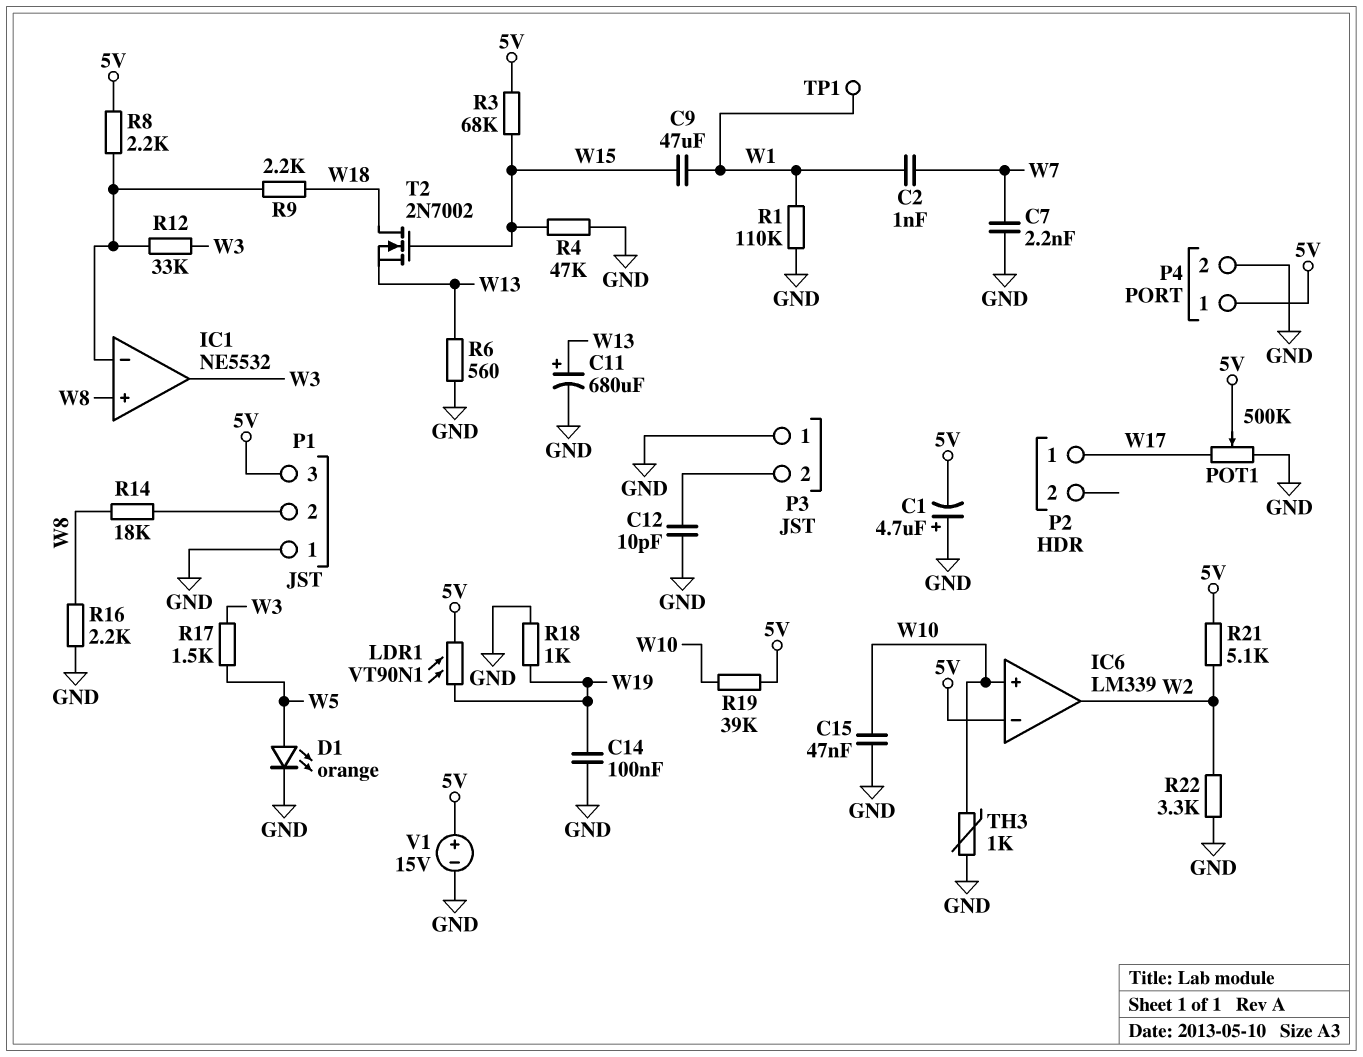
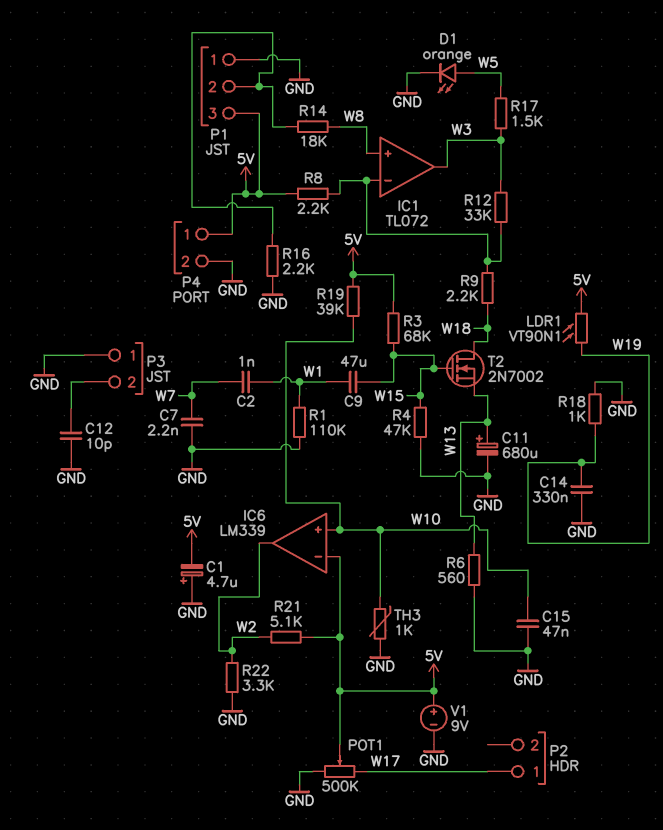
C14: 100nF (GND, W19) -> 330nF (GND, W19)
IC1: NE5532 -> TL072
R16: 2.2k (GND, W8) -> 2.2k (GND, P1/2)
TP1: test point (W1) -> none
V1: 15V (plus 5V, minus GND) -> 9V (plus 5V, minus GND)

